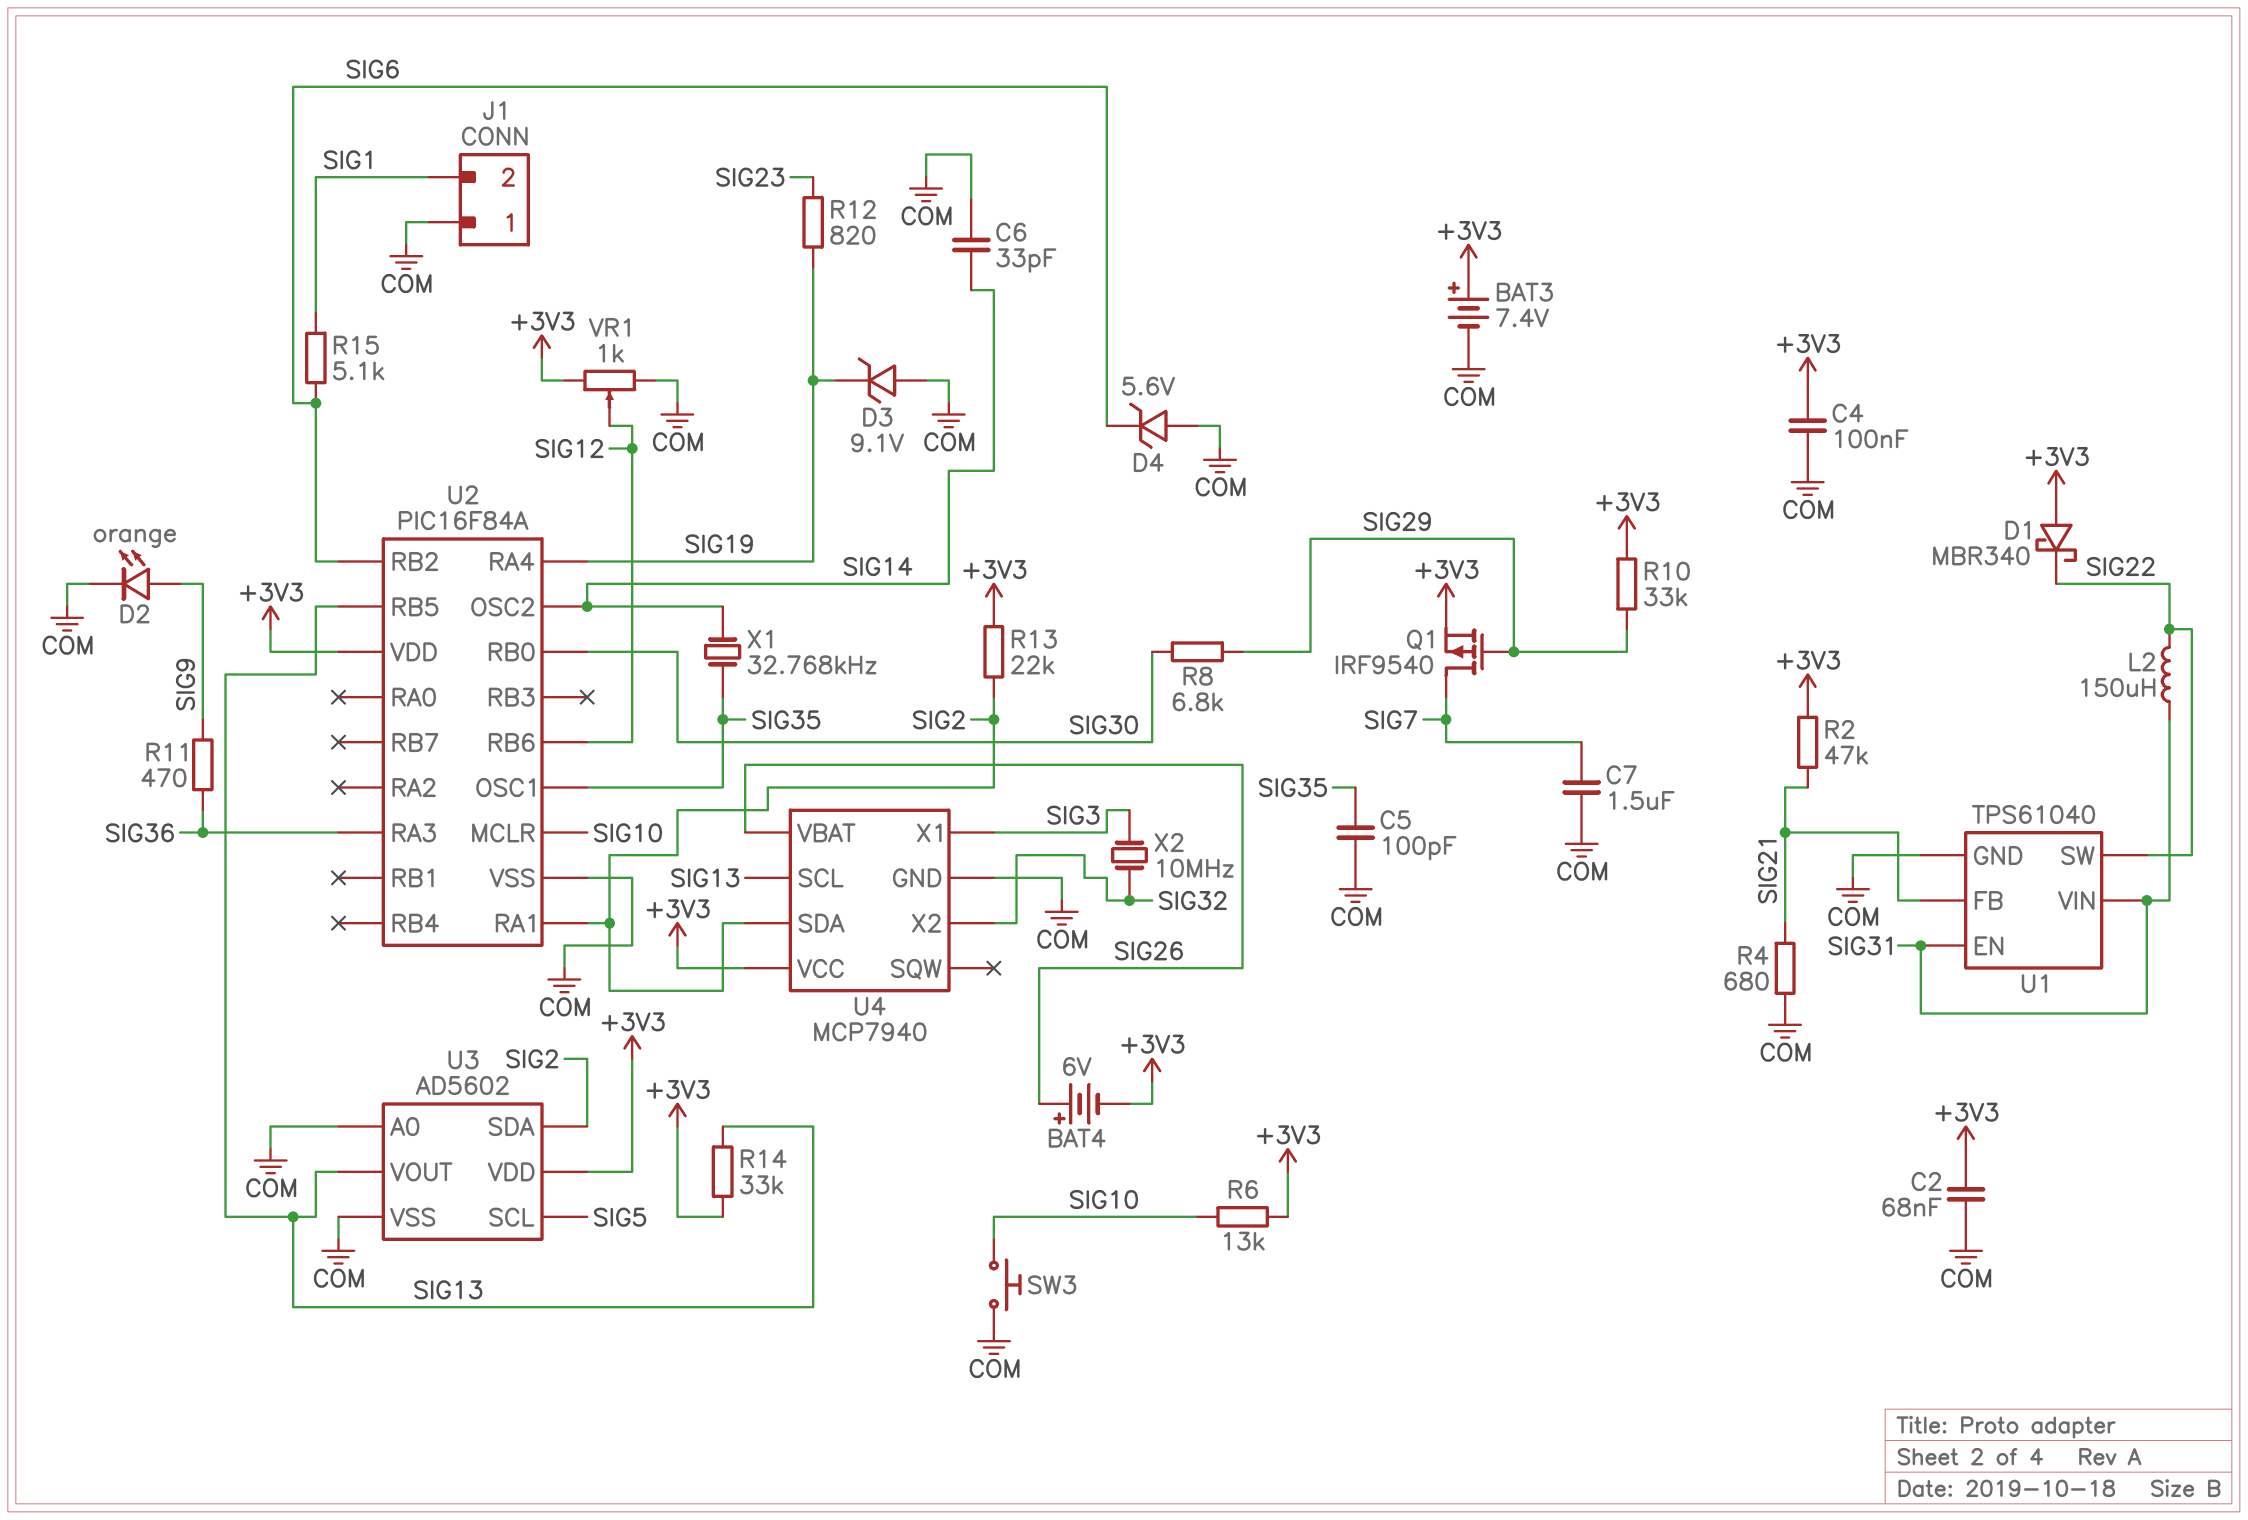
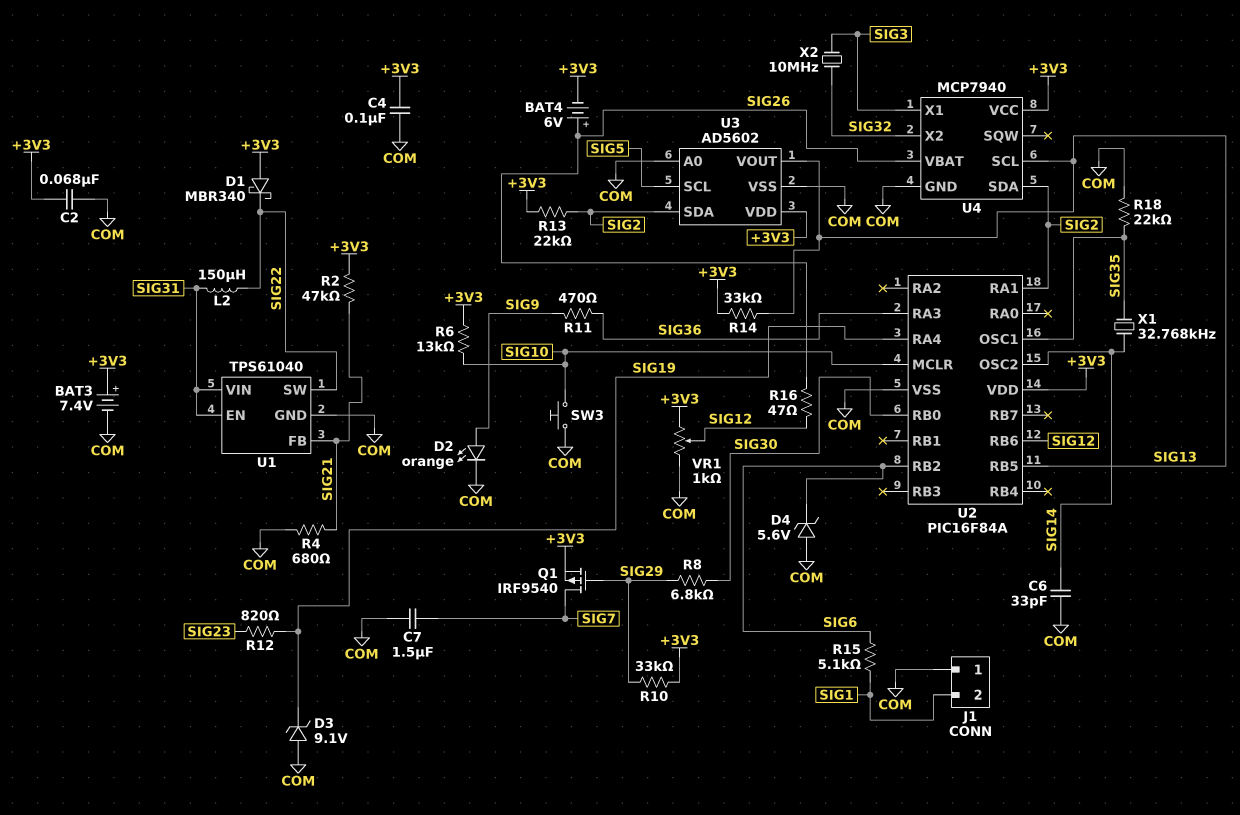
C5: 100pF (COM, SIG35) -> none
R16: none -> 47 (SIG12, SIG26)
R18: none -> 22k (COM, SIG35)

